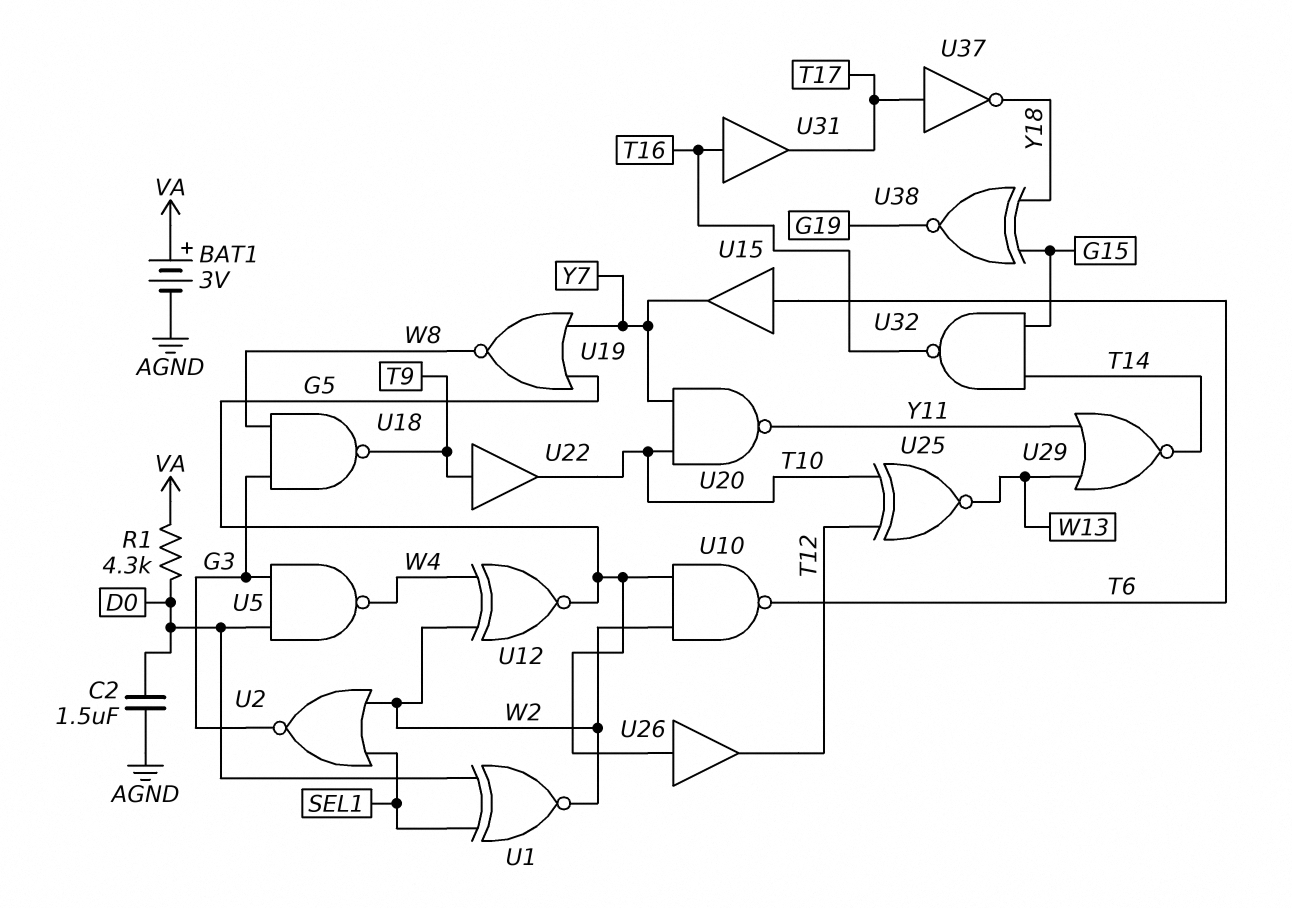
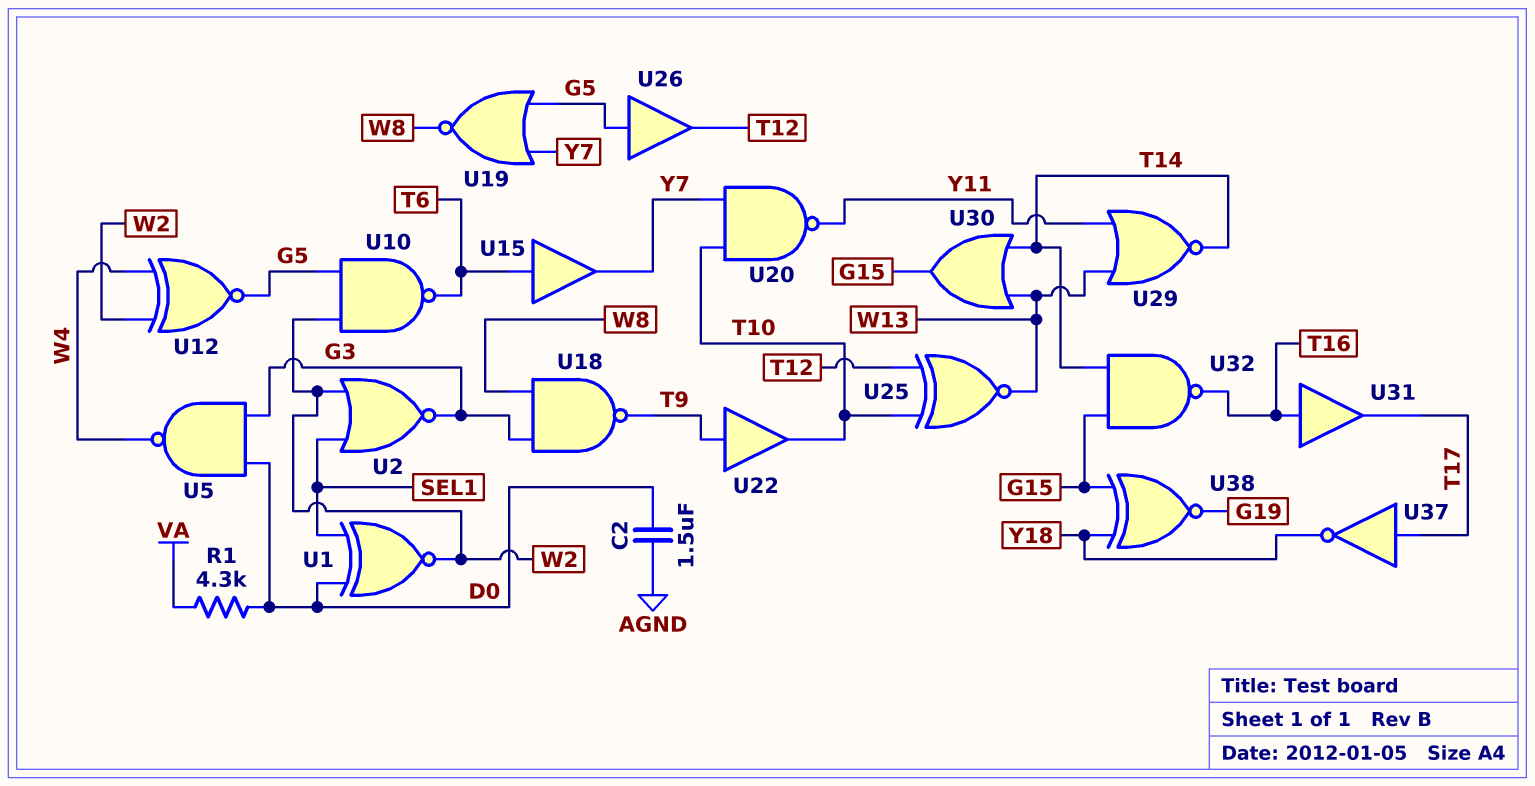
BAT1: 3V (plus VA, minus AGND) -> none
U30: none -> OR (in T14, in W13, out G15)

